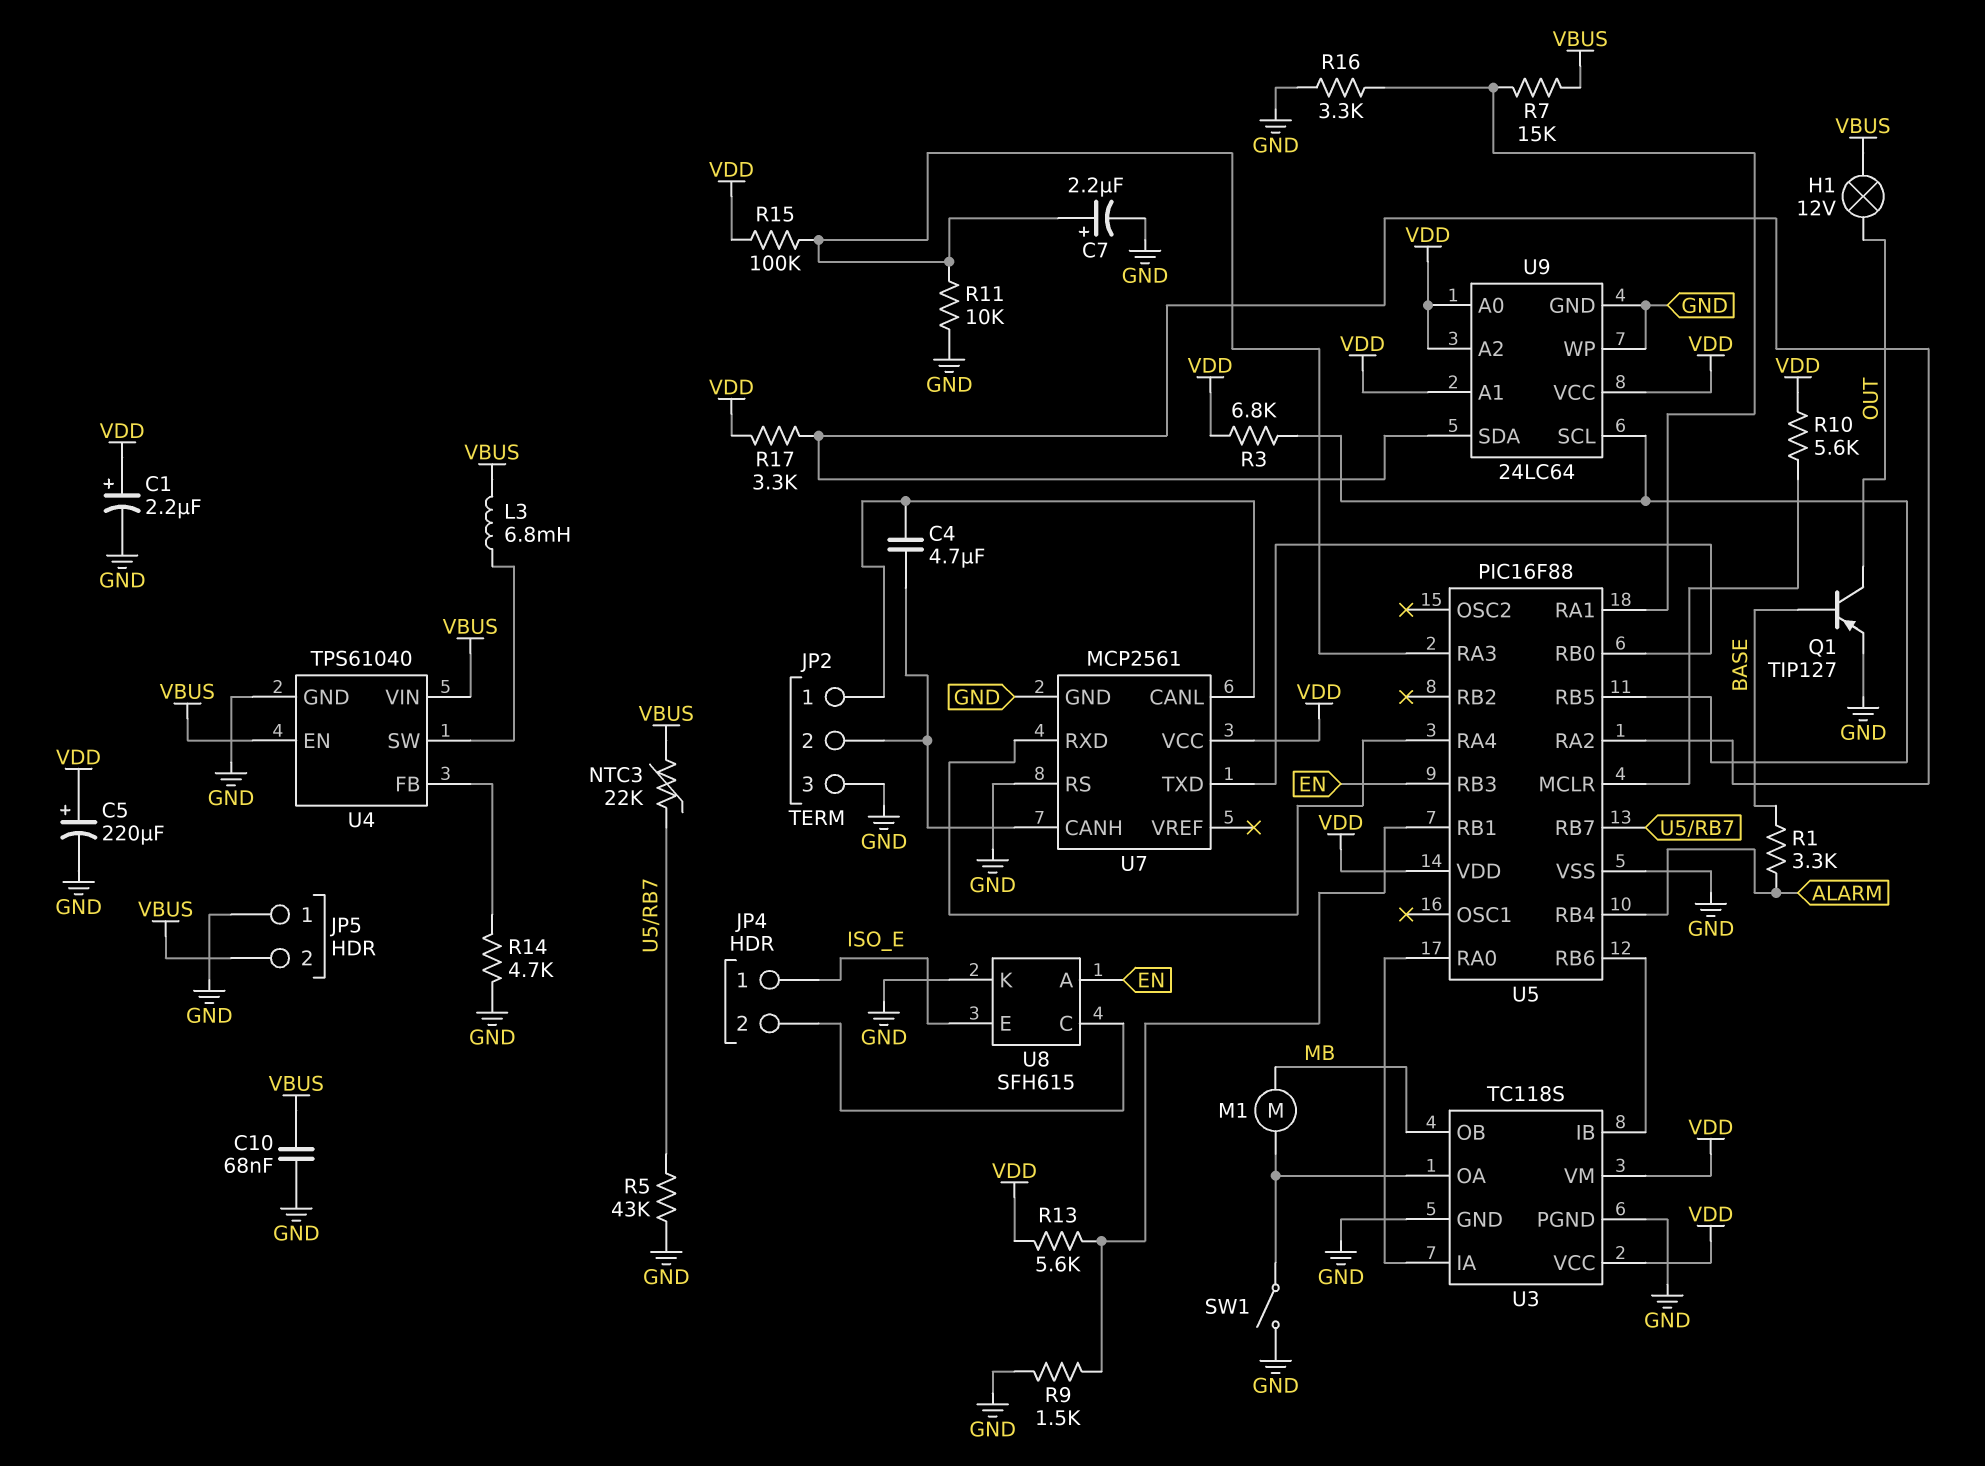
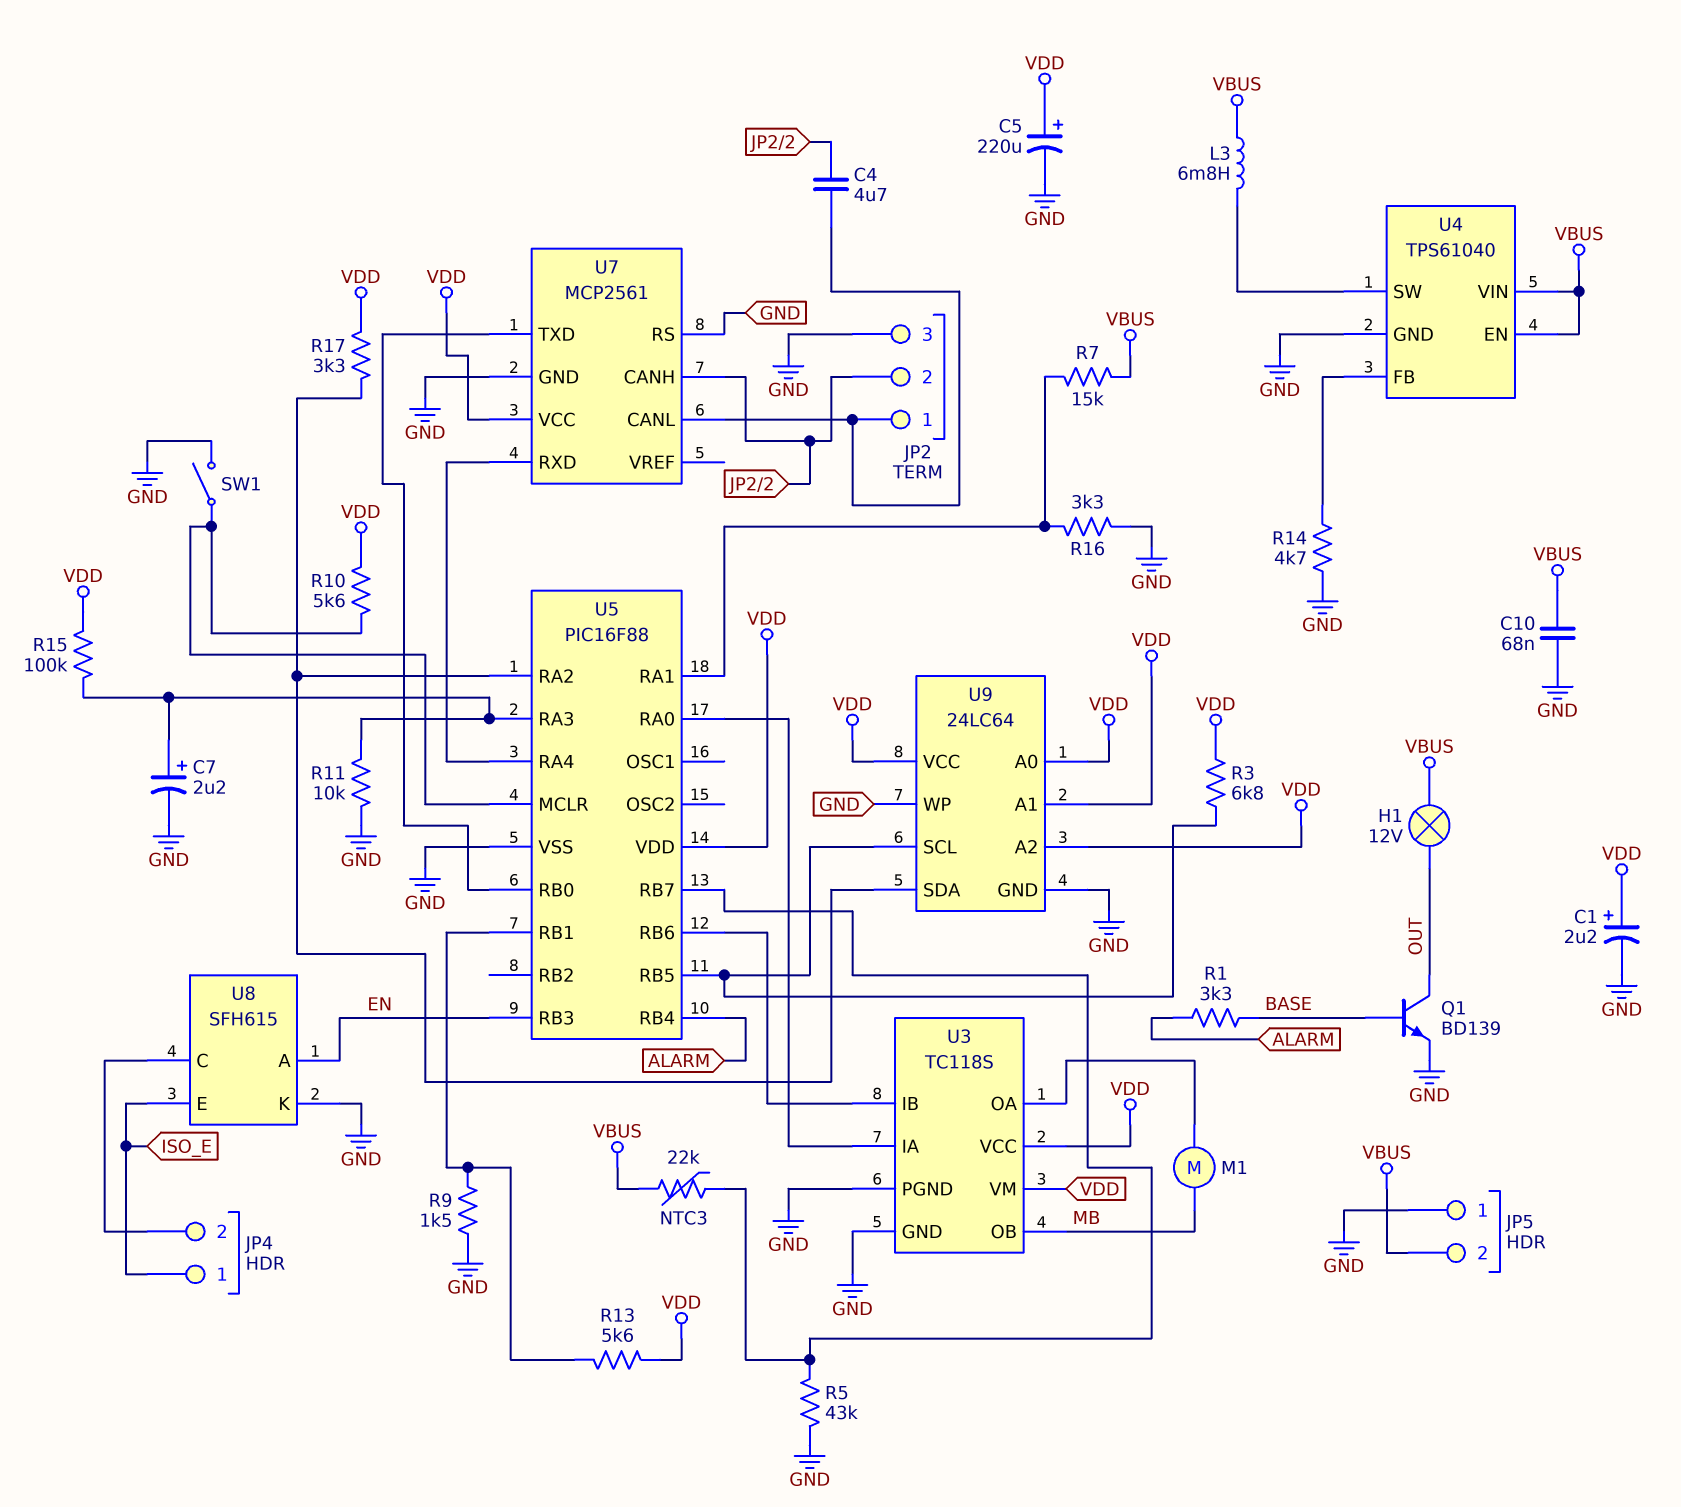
Q1: PNP TIP127 (B BASE, C OUT, E GND) -> NPN BD139 (B BASE, C OUT, E GND)
SW1: switch (GND, U3/OA) -> switch (GND, U5/MCLR)

